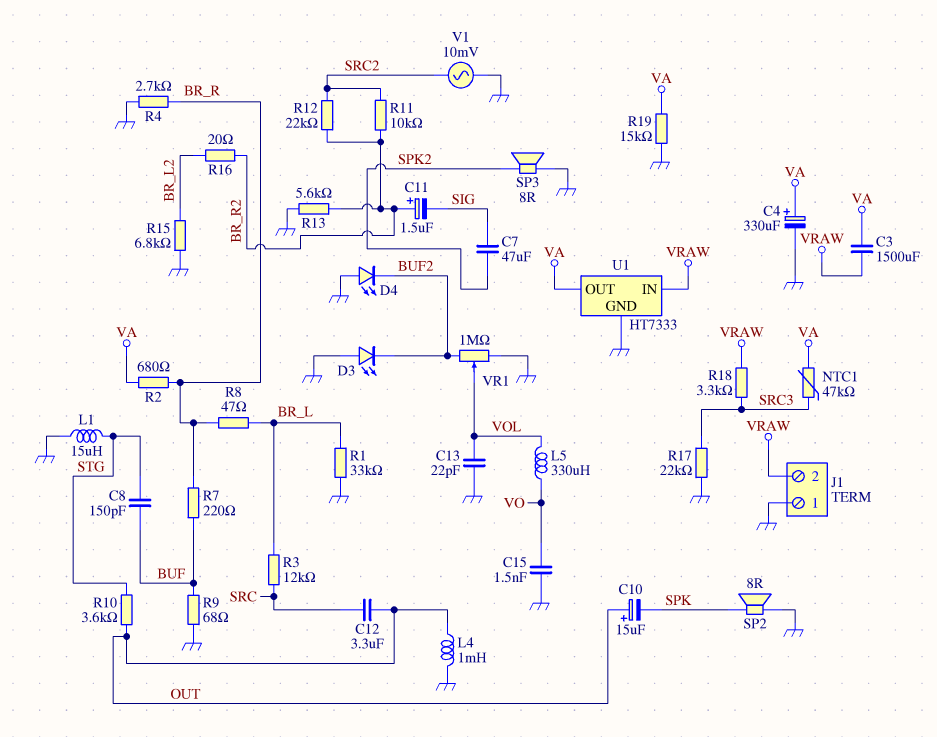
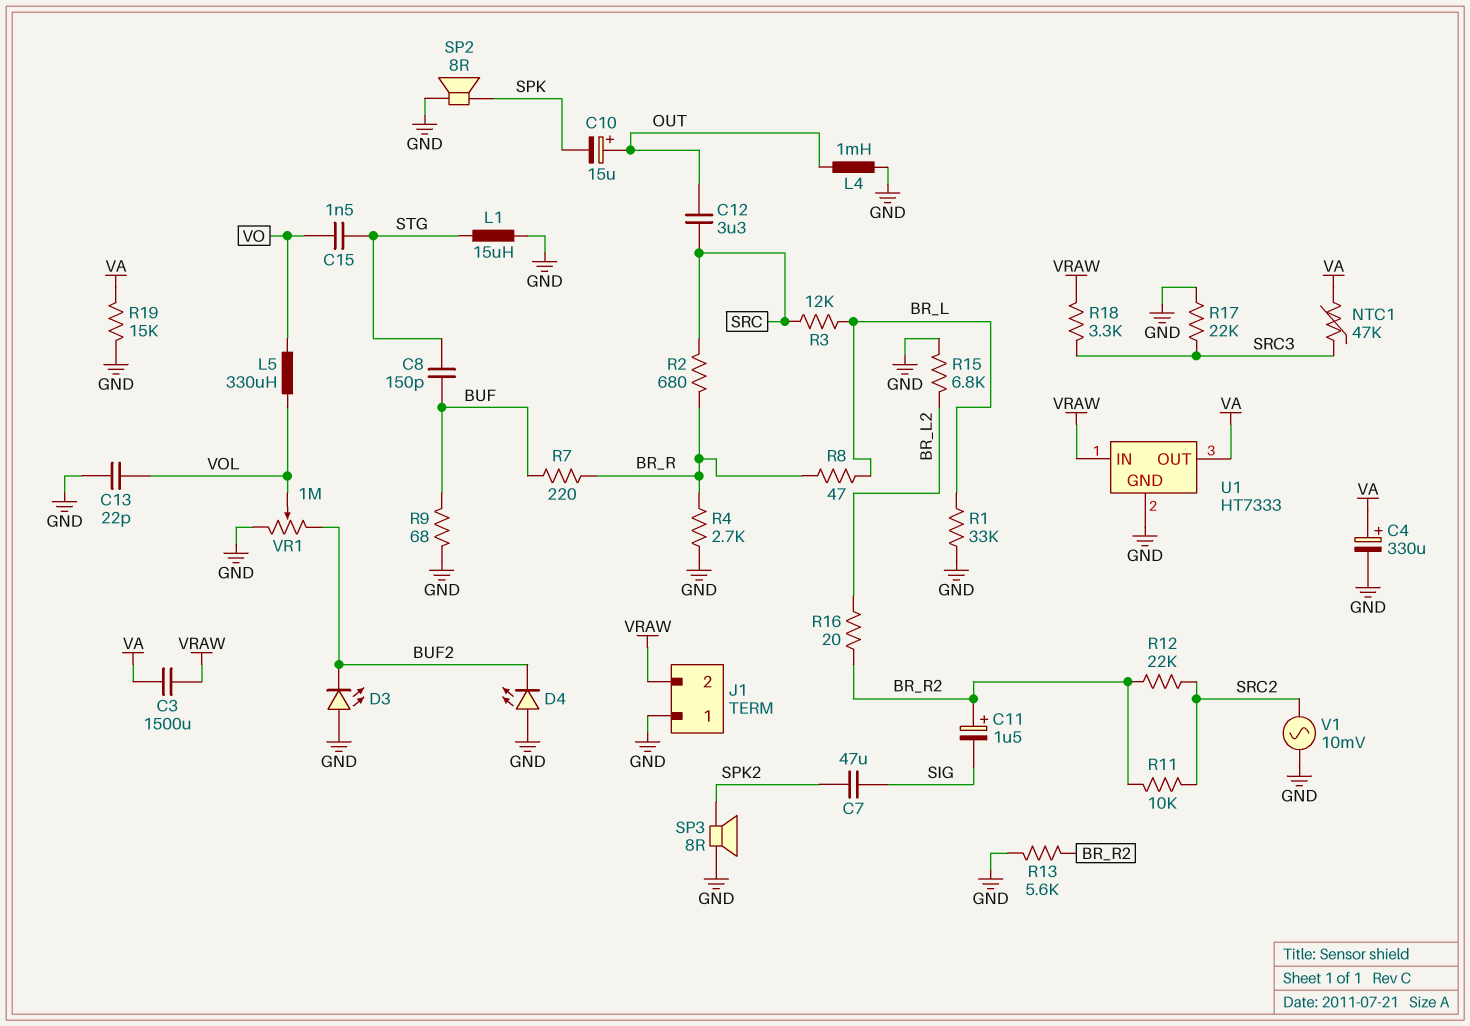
C15: 1.5nF (GND, VO) -> 1.5nF (STG, VO)
R2: 680 (BR_R, VA) -> 680 (BR_R, SRC)
R10: 3.6k (OUT, STG) -> none

